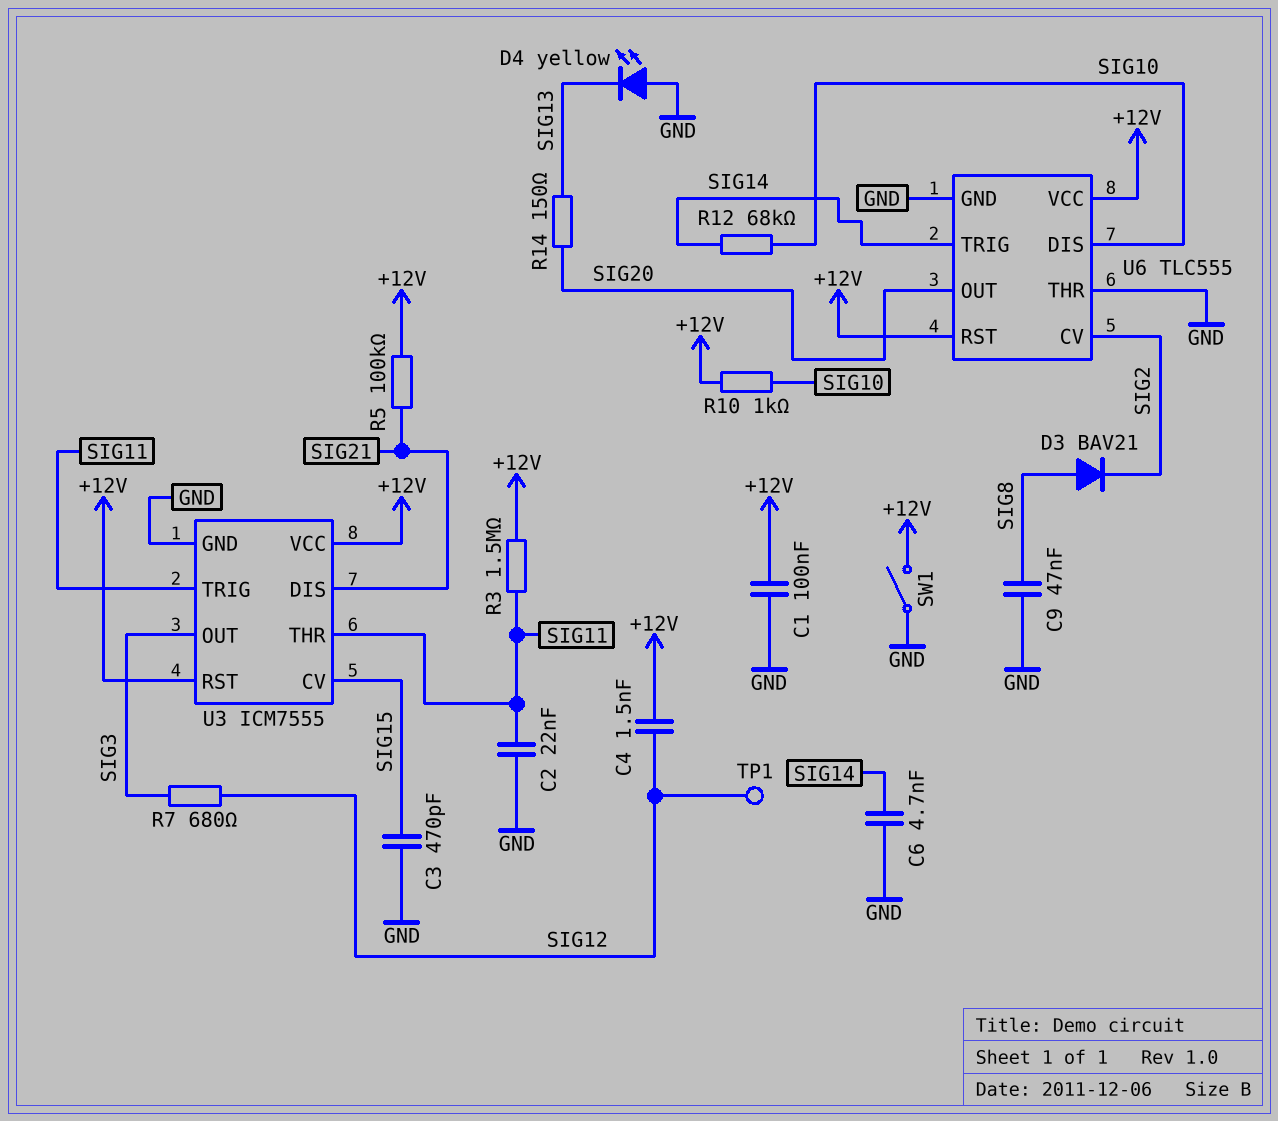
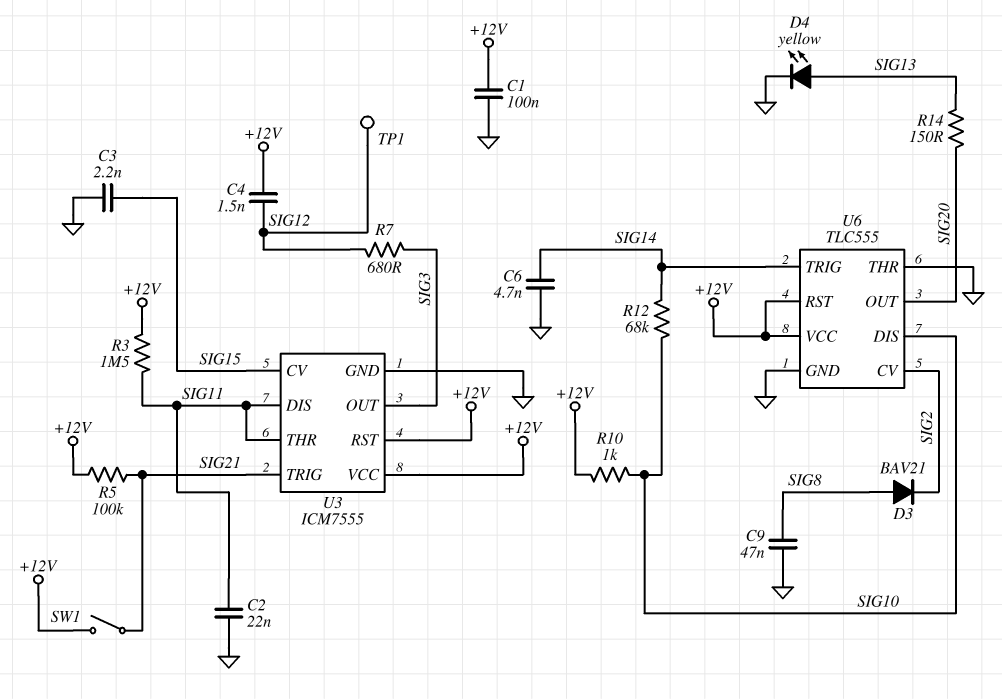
C3: 470pF (GND, SIG15) -> 2.2nF (GND, SIG15)
D4: LED yellow (A GND, K SIG13) -> LED yellow (A SIG13, K GND)
SW1: switch (+12V, GND) -> switch (+12V, SIG21)
U3 pin DIS: SIG21 -> SIG11
U3 pin TRIG: SIG11 -> SIG21

